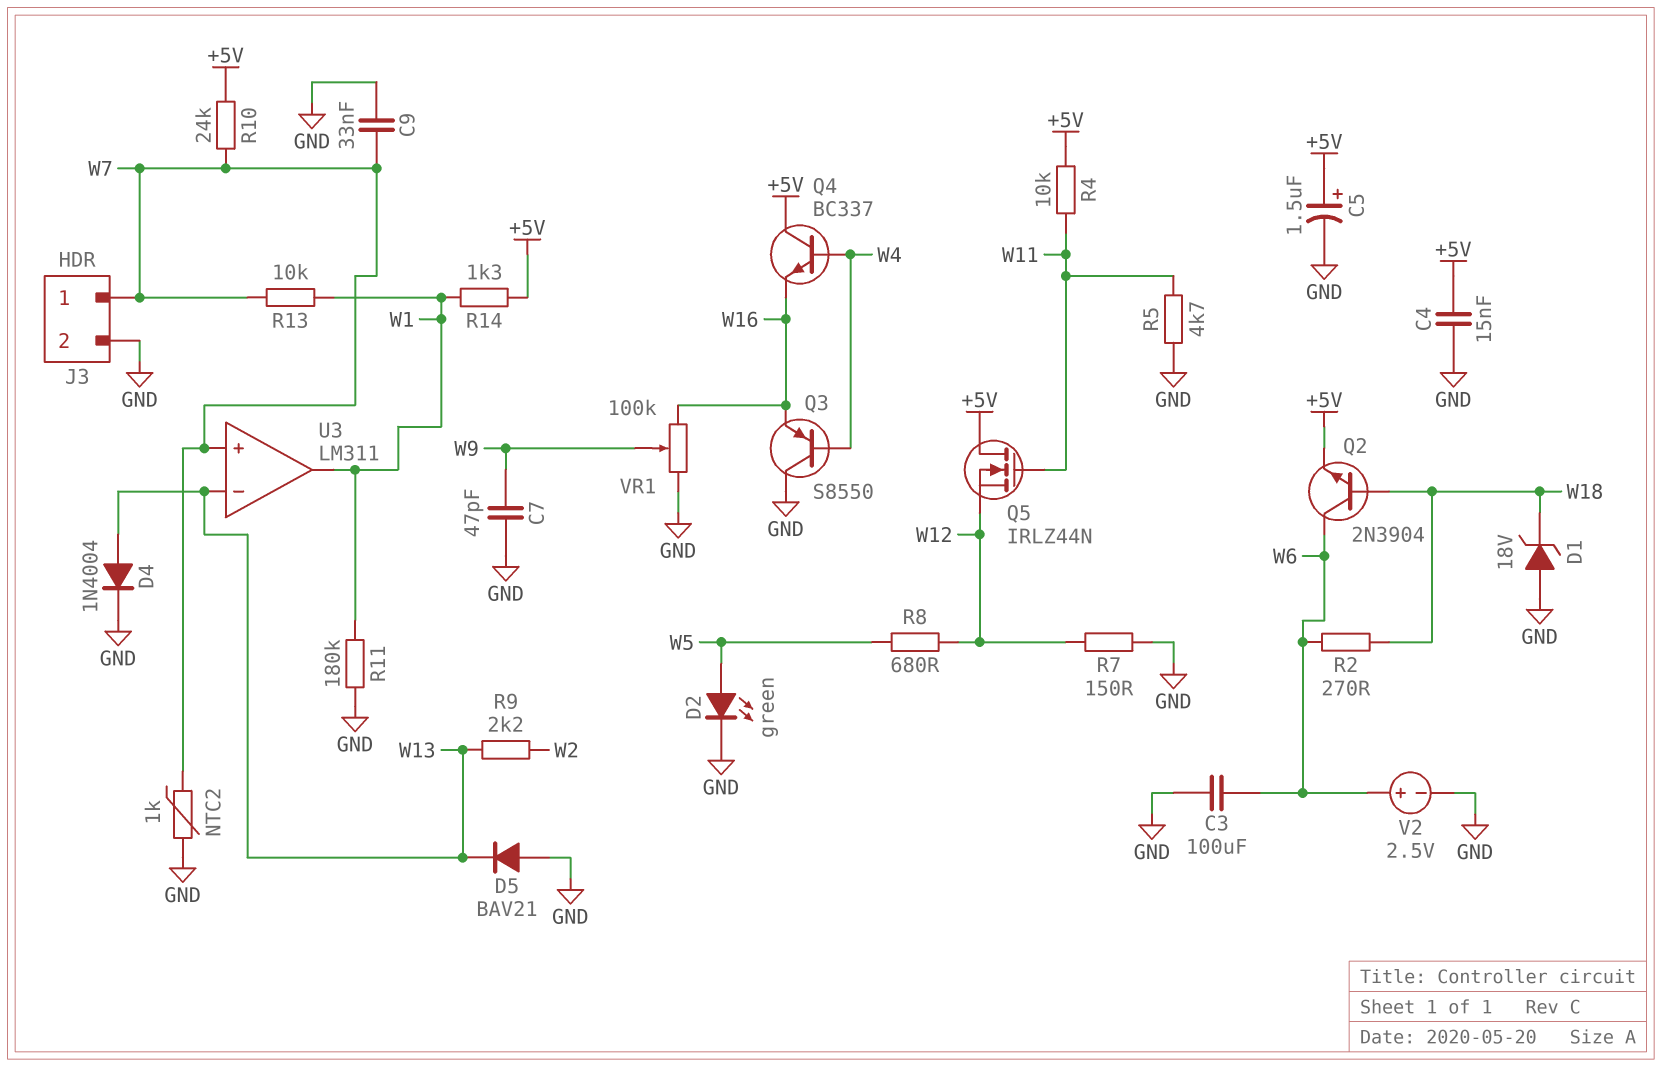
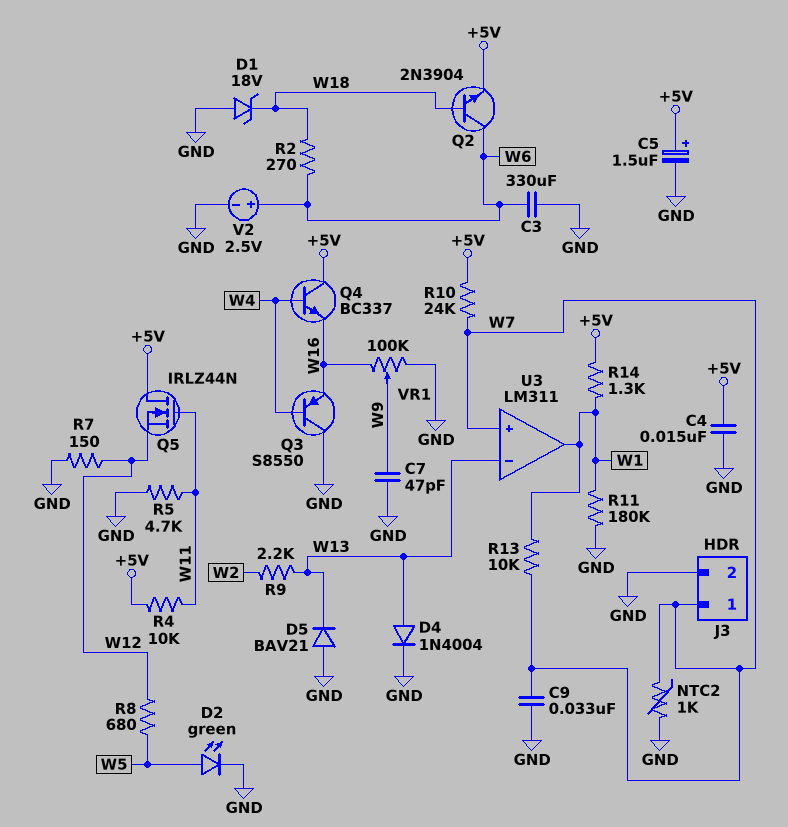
C3: 100uF (GND, W6) -> 330uF (GND, W6)

